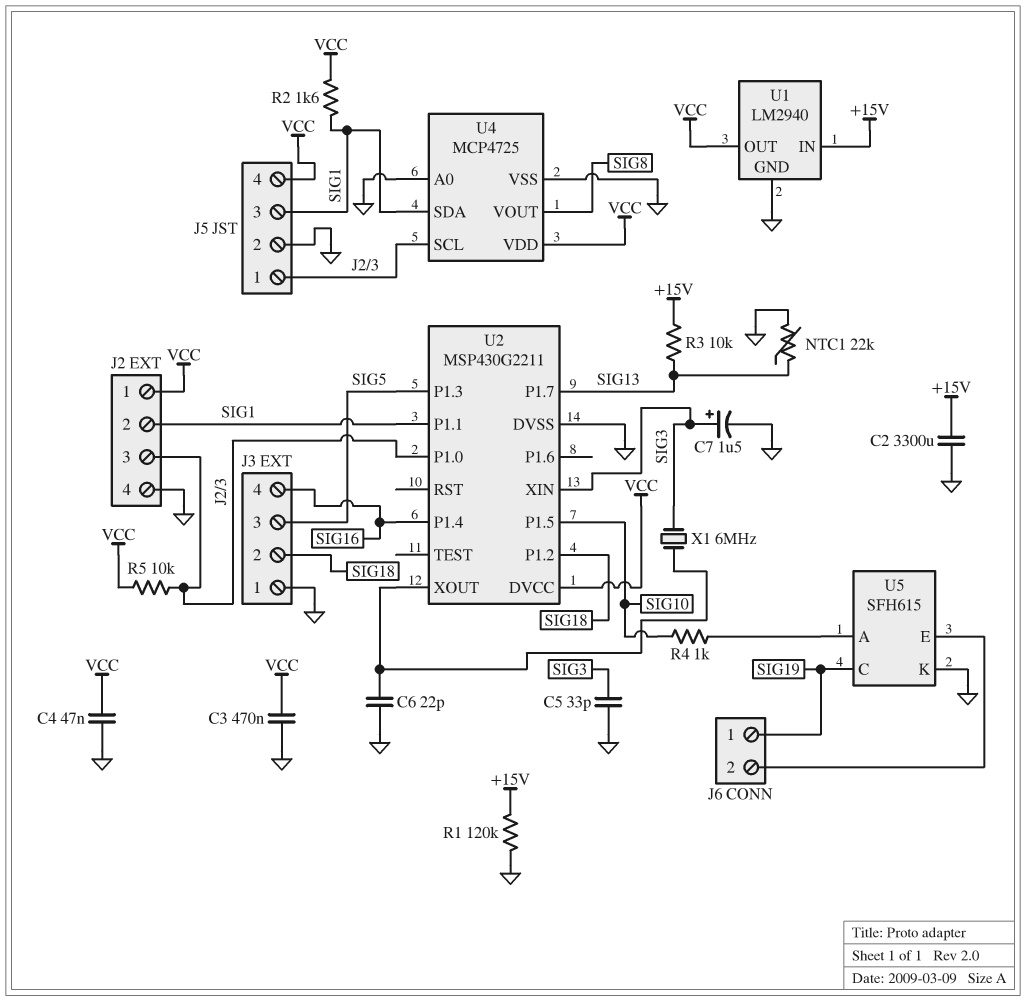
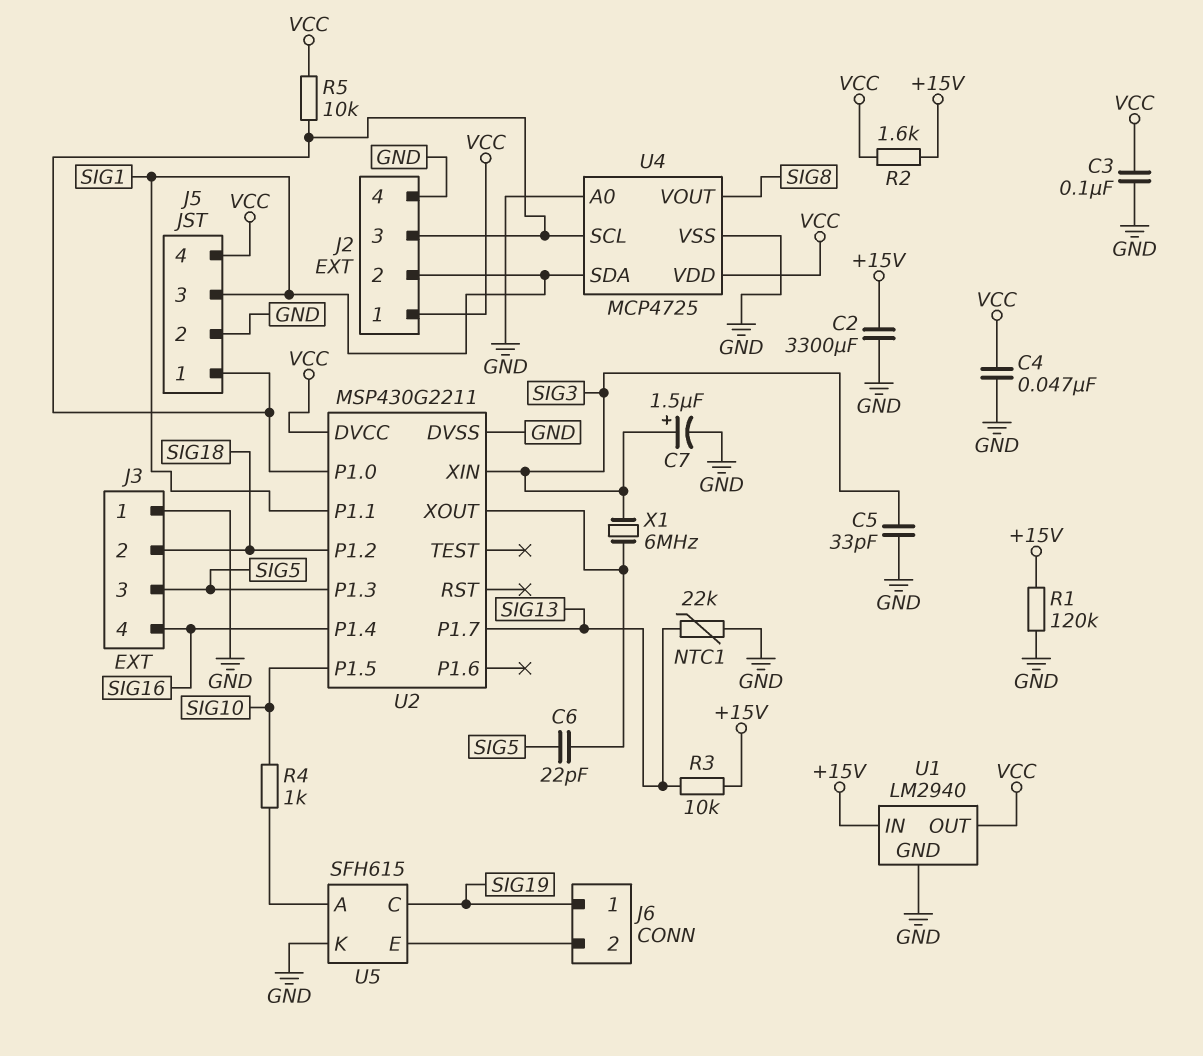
C3: 470nF (GND, VCC) -> 100nF (GND, VCC)
C6: 22pF (GND, U2/XOUT) -> 22pF (SIG5, U2/XOUT)
R2: 1.6k (SIG1, VCC) -> 1.6k (+15V, VCC)

